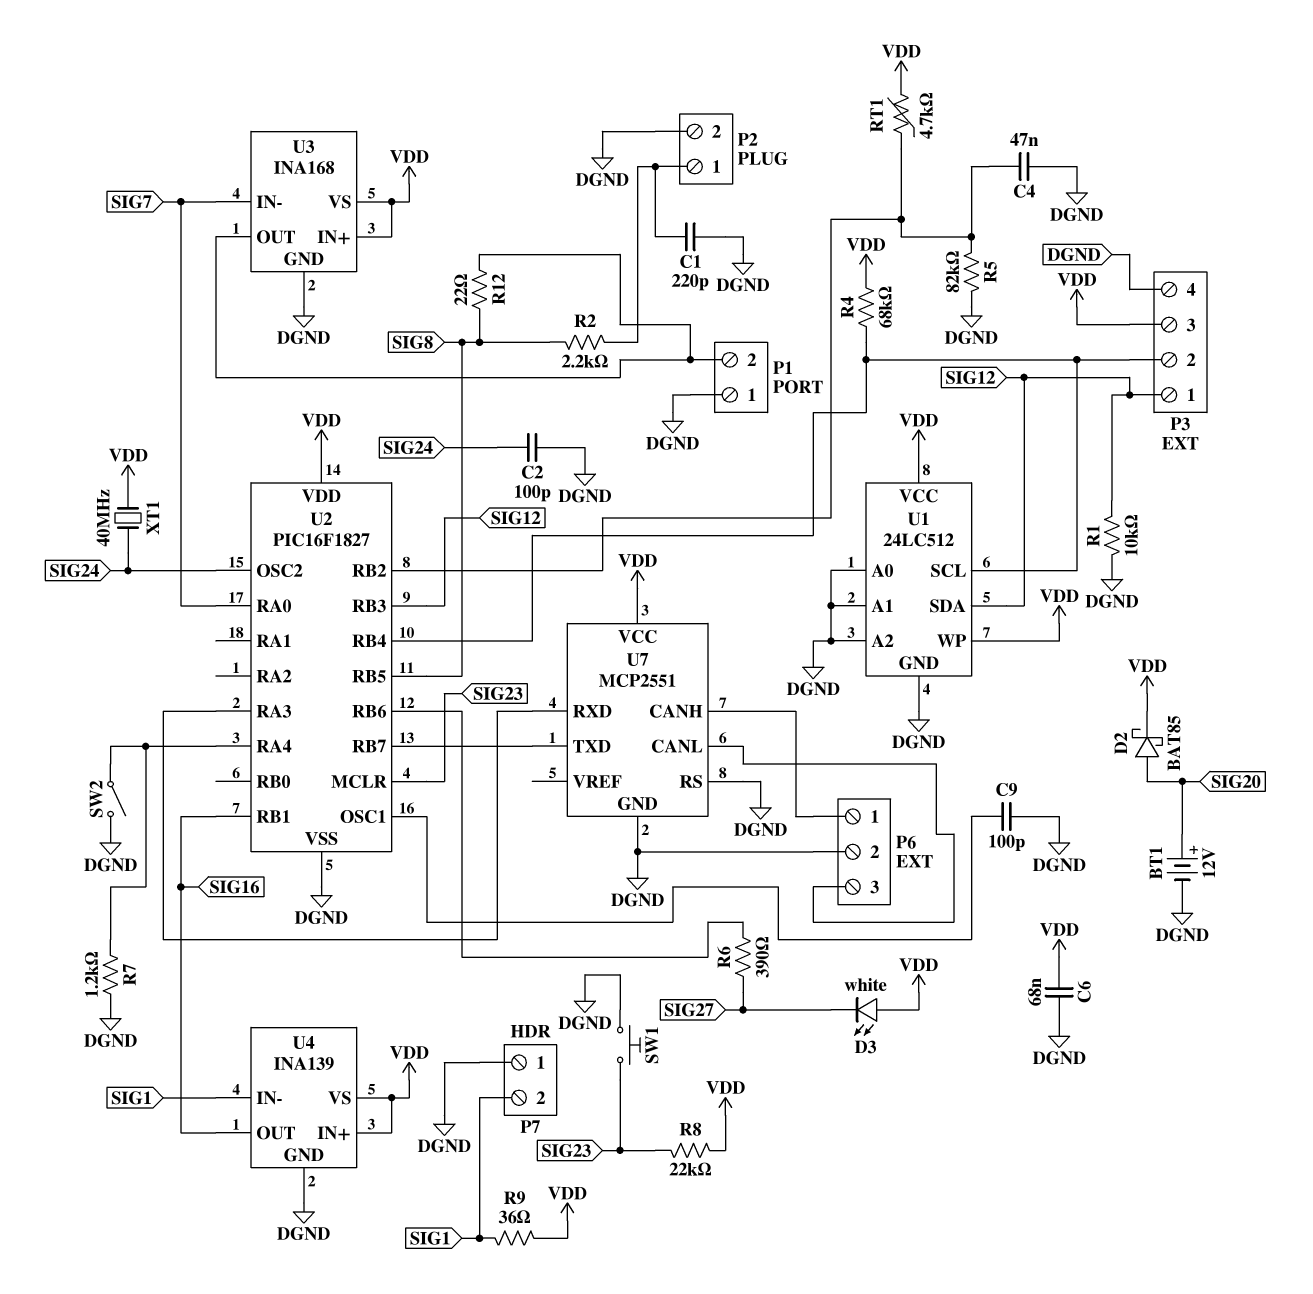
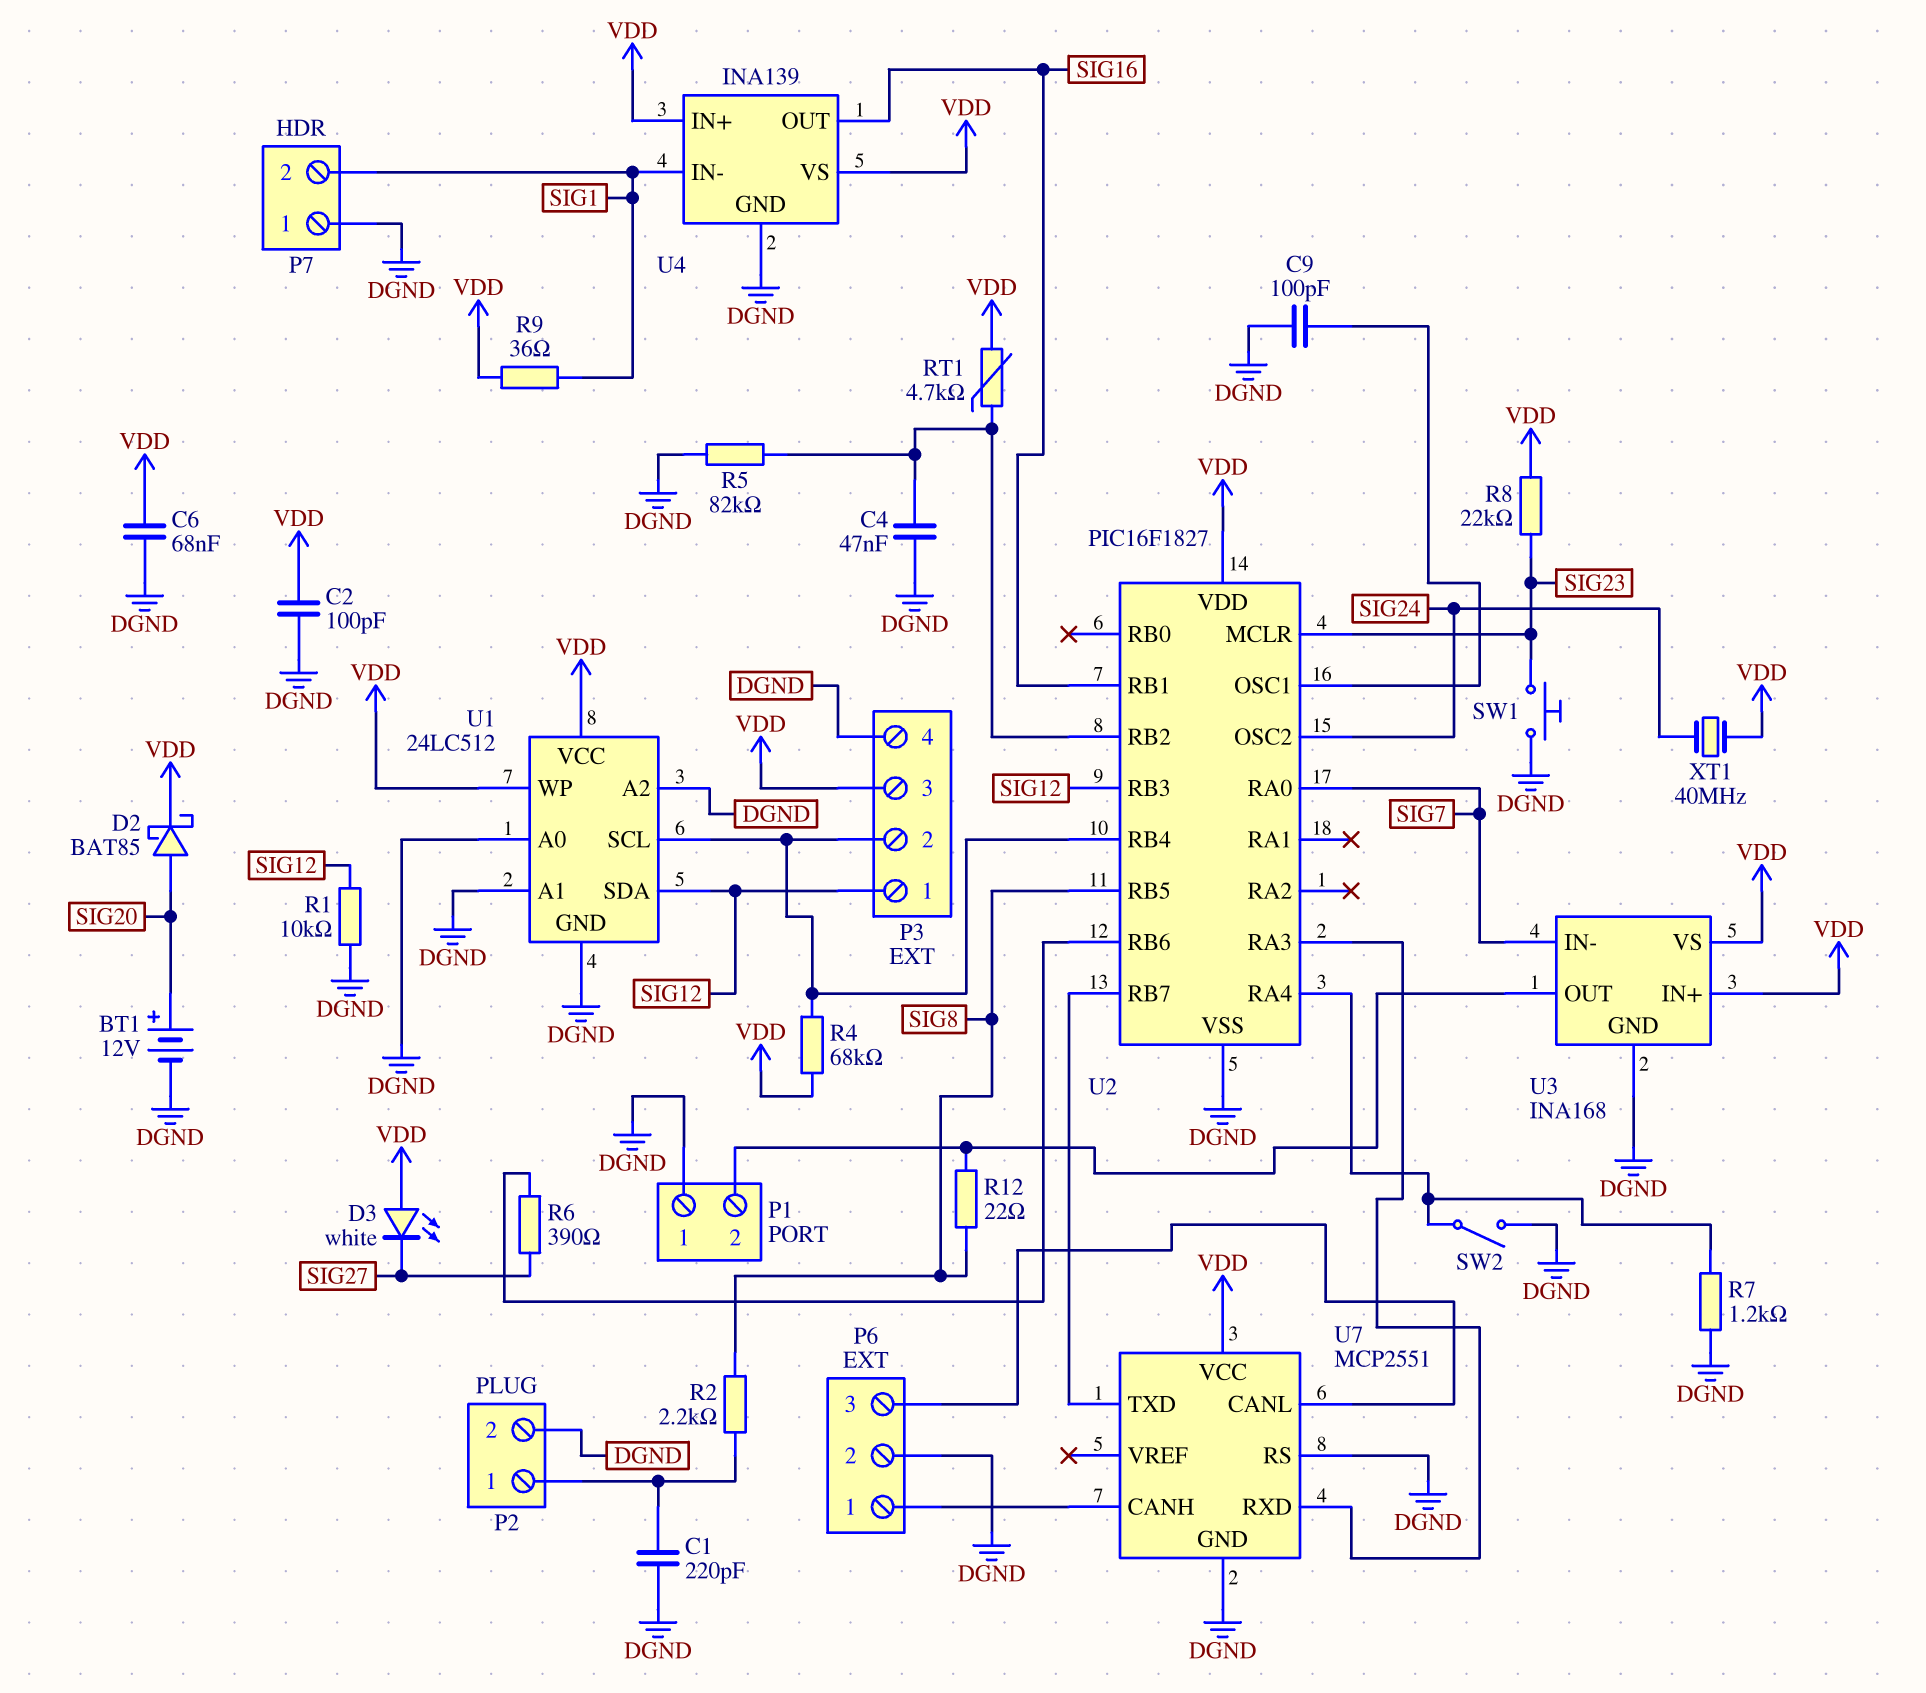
C2: 100pF (DGND, SIG24) -> 100pF (DGND, VDD)

